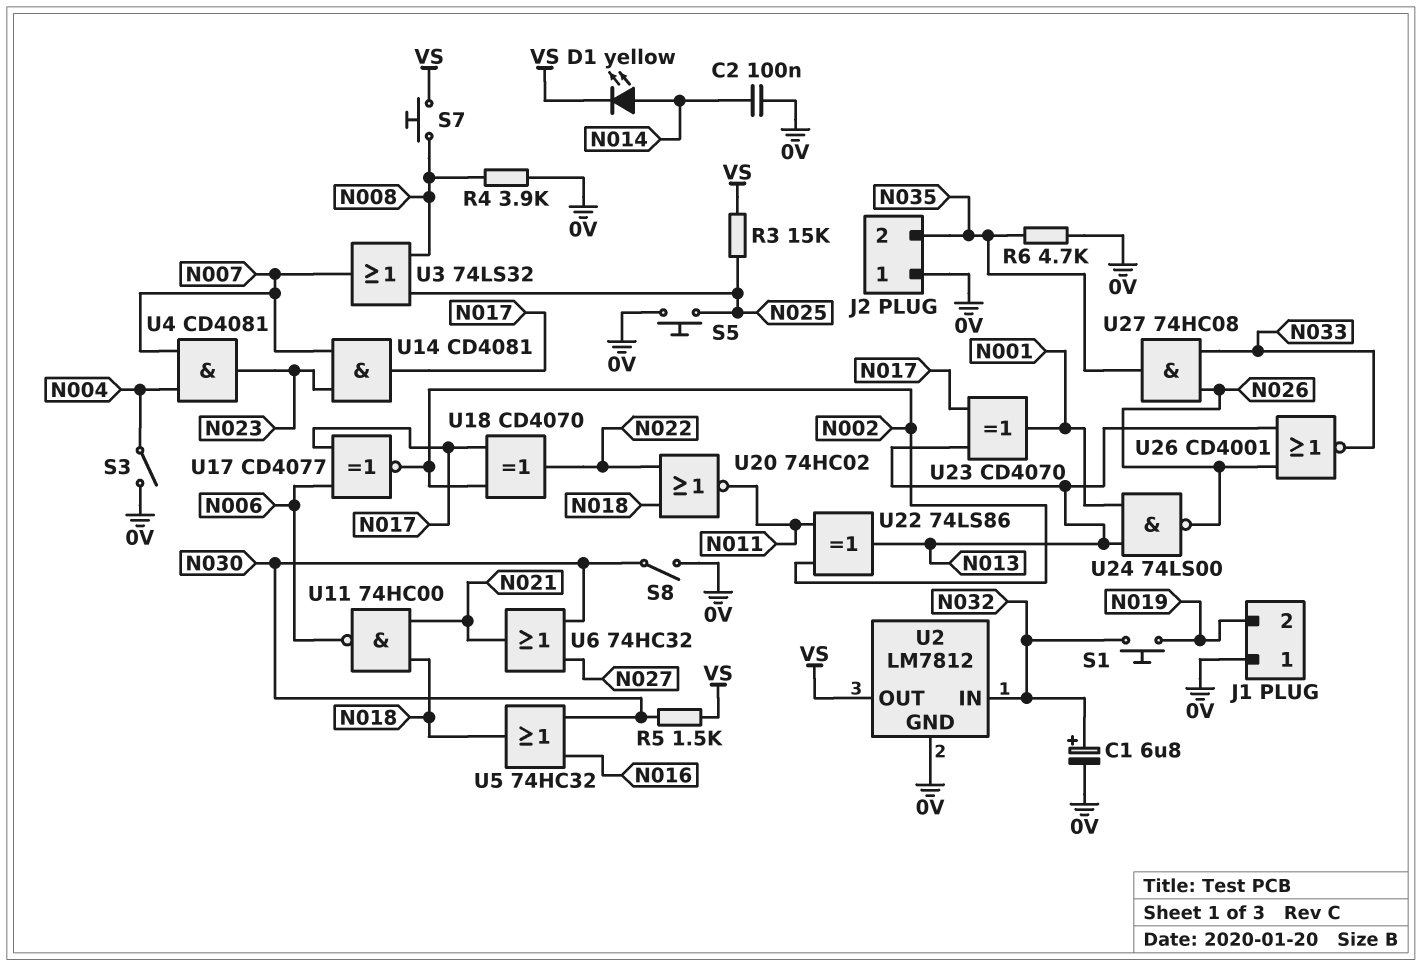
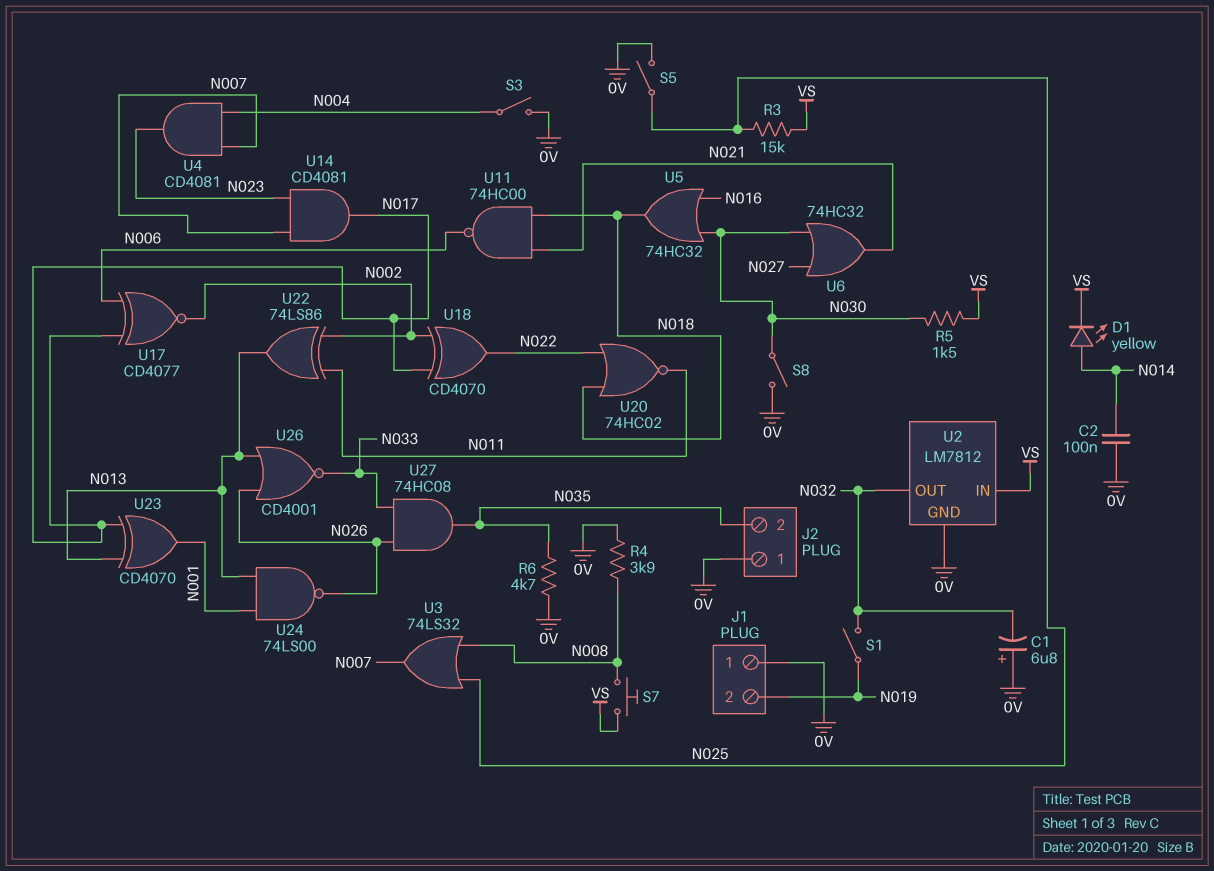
C1: 6.8uF (plus N032, minus 0V) -> 6.8uF (plus 0V, minus N032)
S1: button (N019, N032) -> switch (N019, N032)
S5: button (0V, N025) -> switch (0V, N025)
U2 pin IN: N032 -> VS
U2 pin OUT: VS -> N032

